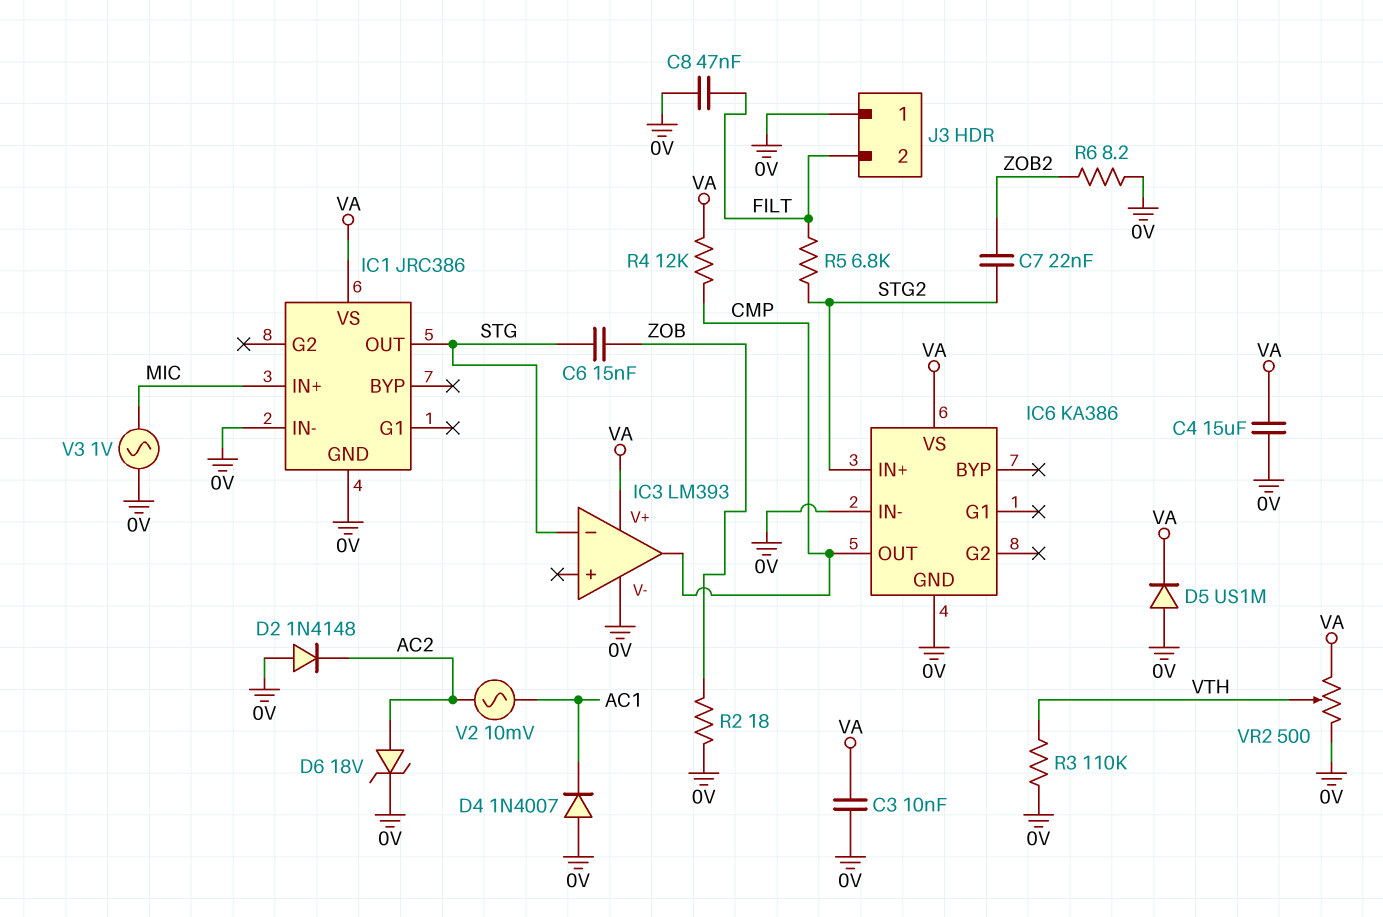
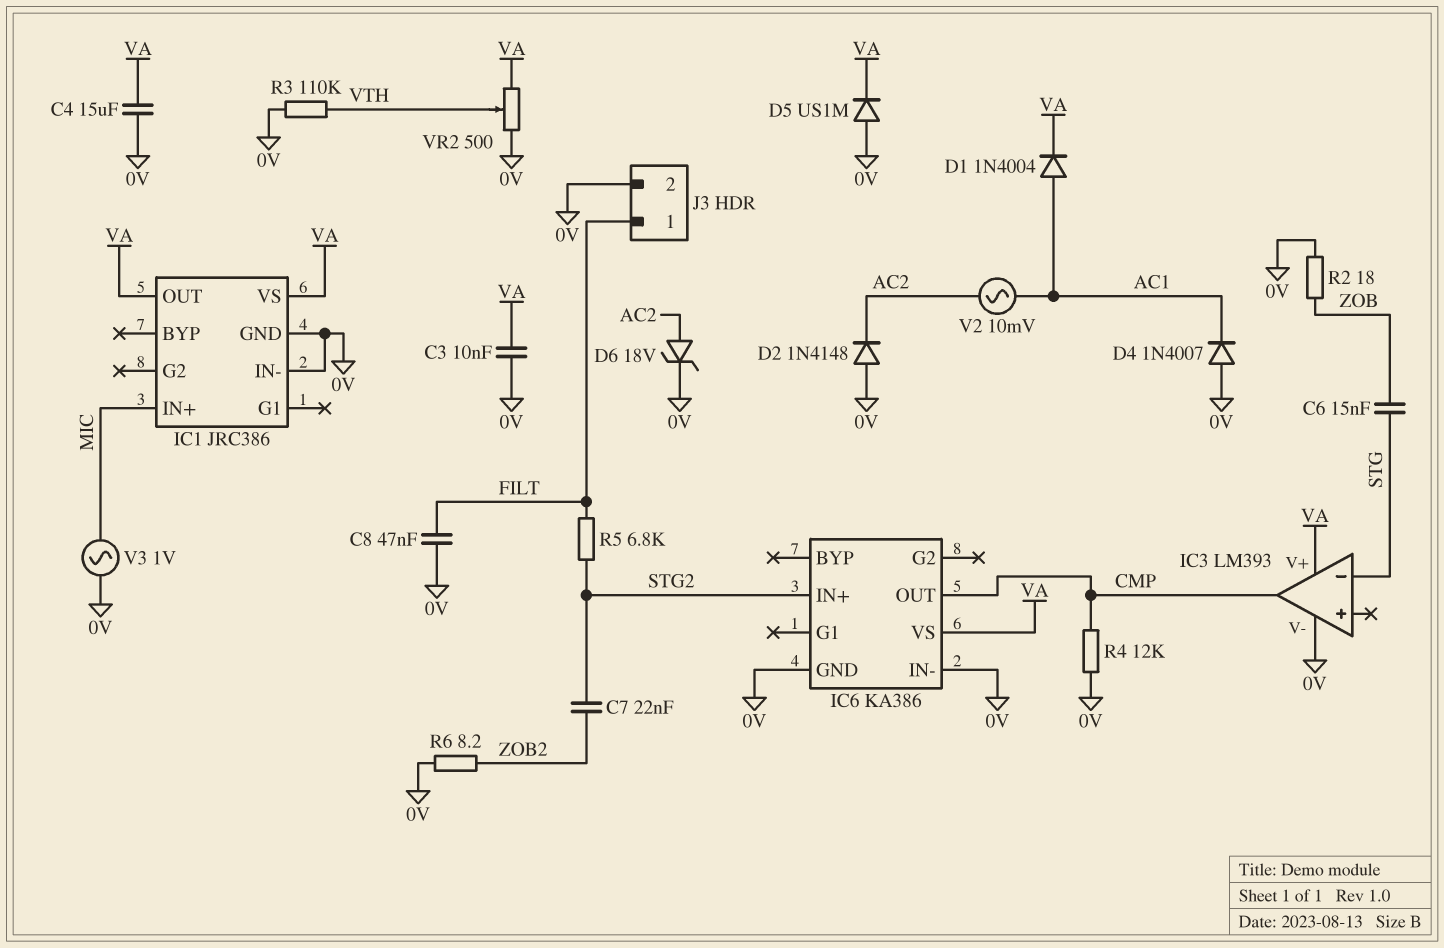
D1: none -> diode 1N4004 (A AC1, K VA)
IC1 pin OUT: STG -> VA
J3 pin 1: 0V -> FILT
J3 pin 2: FILT -> 0V
R4: 12k (CMP, VA) -> 12k (0V, CMP)

